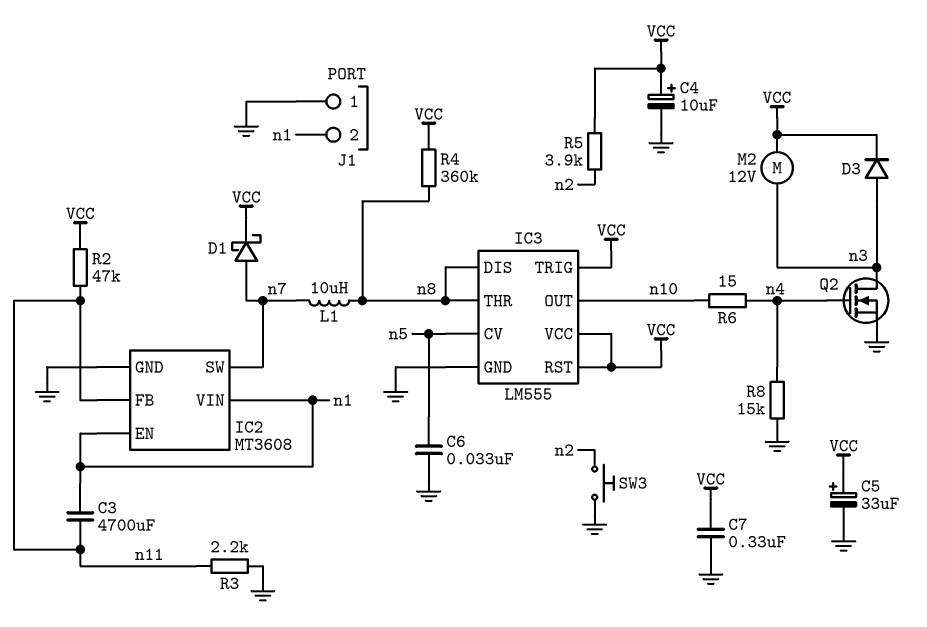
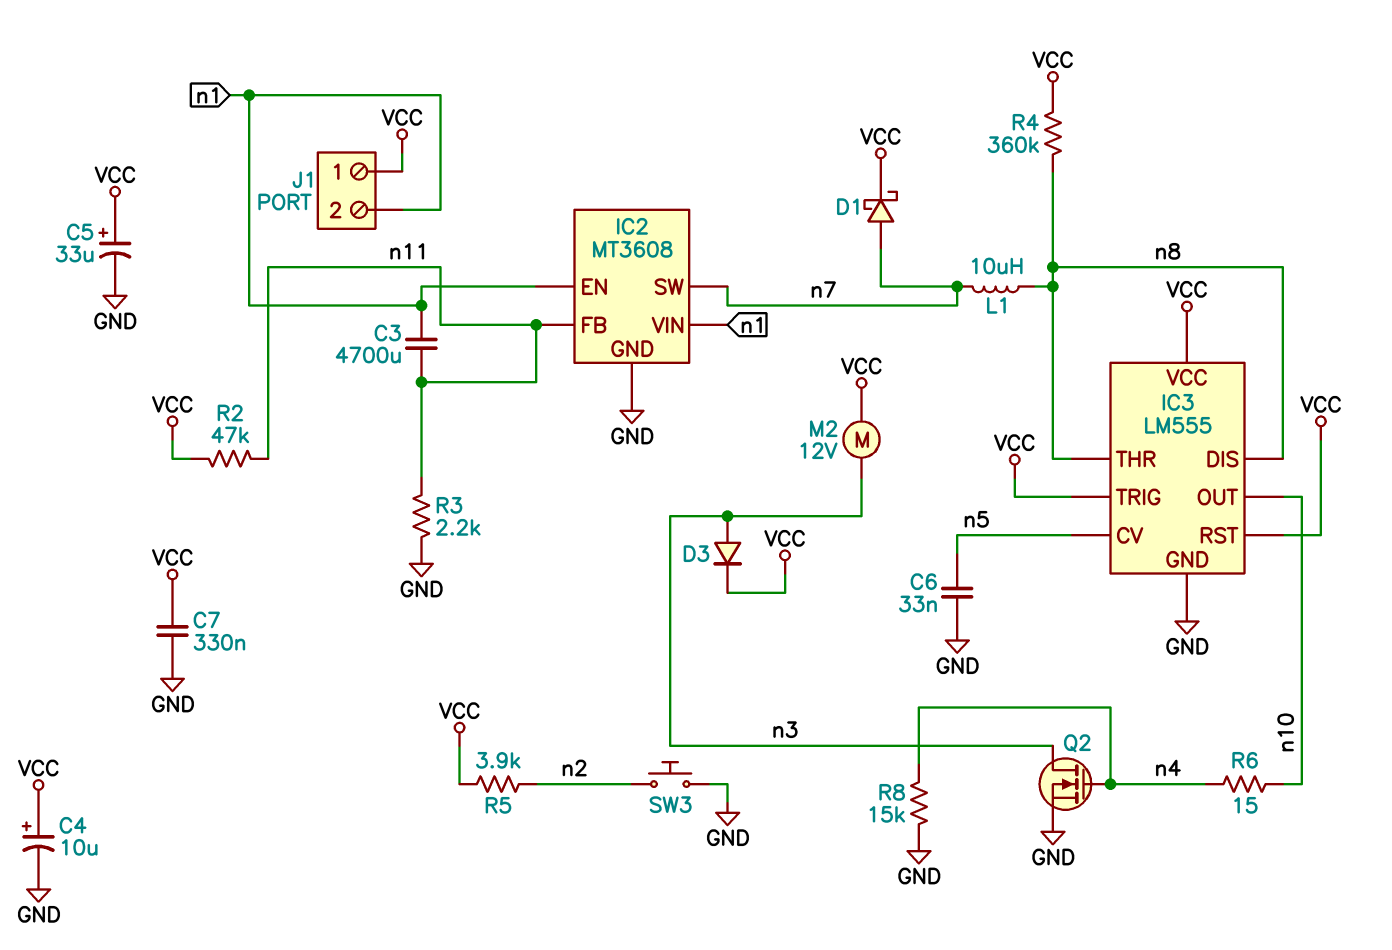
J1 pin 1: GND -> VCC

